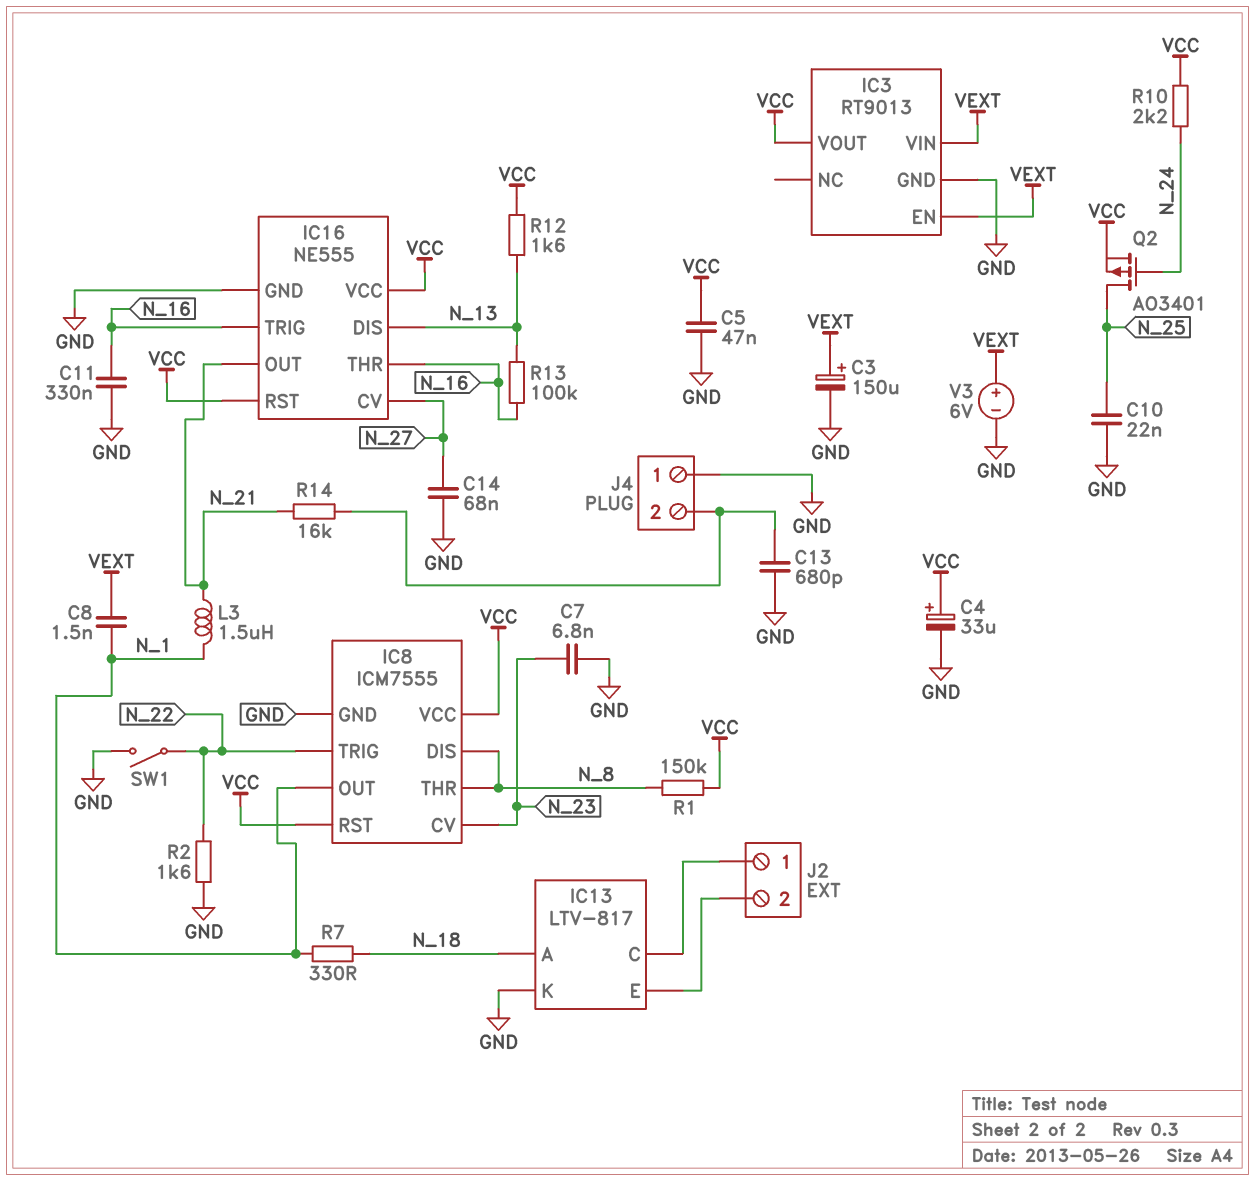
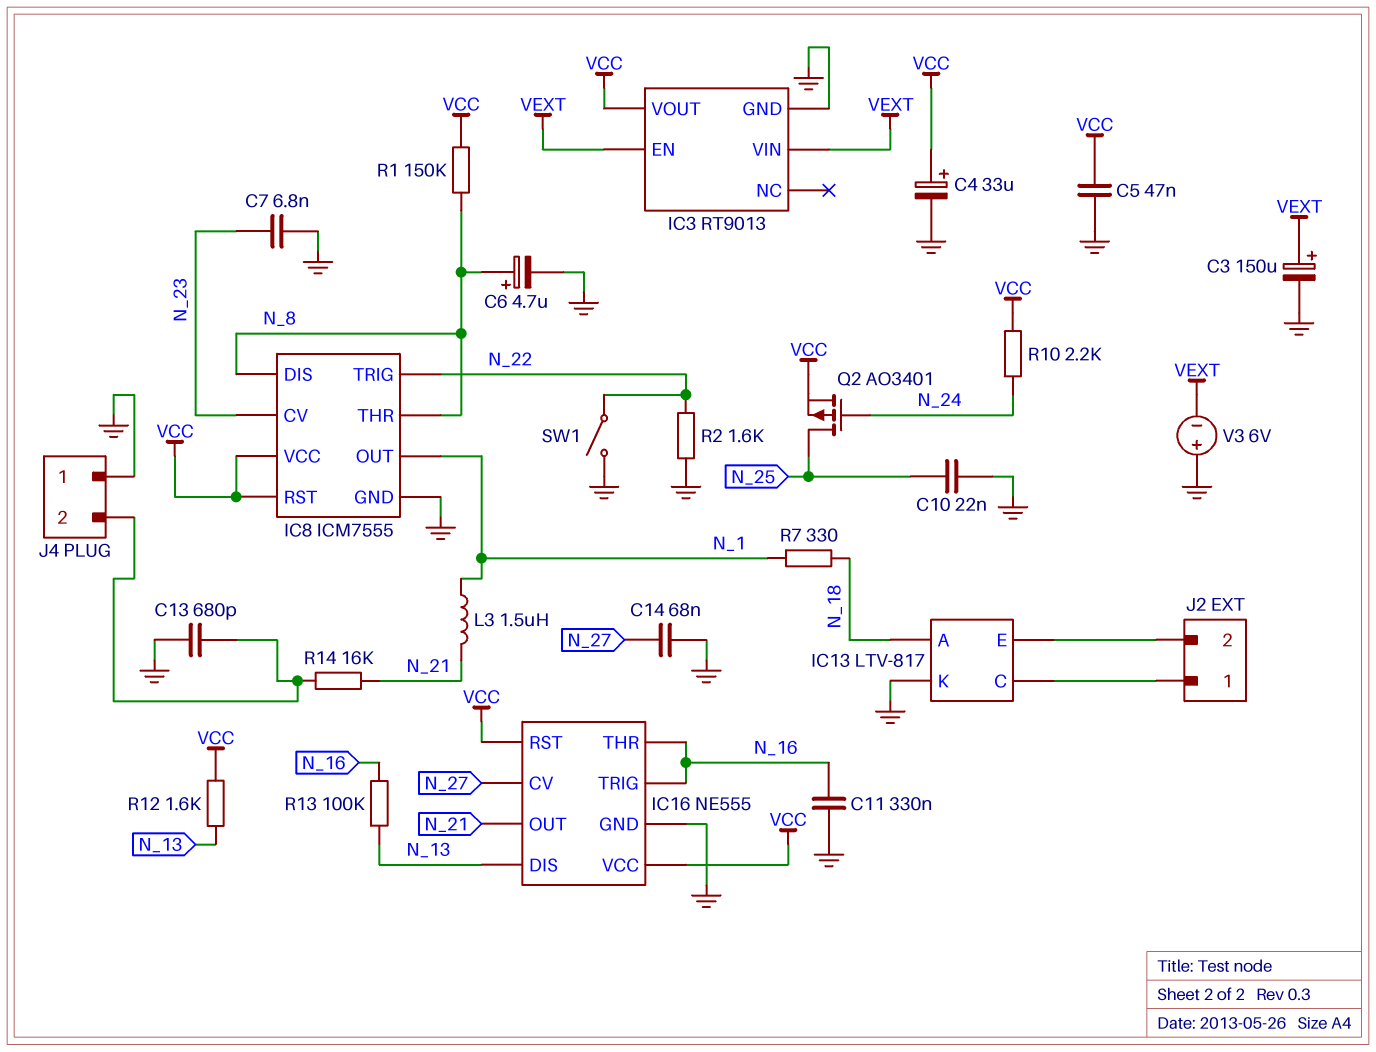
C6: none -> 4.7uF (plus N_8, minus GND)
C8: 1.5nF (N_1, VEXT) -> none
V3: 6V (plus VEXT, minus GND) -> 6V (plus GND, minus VEXT)

